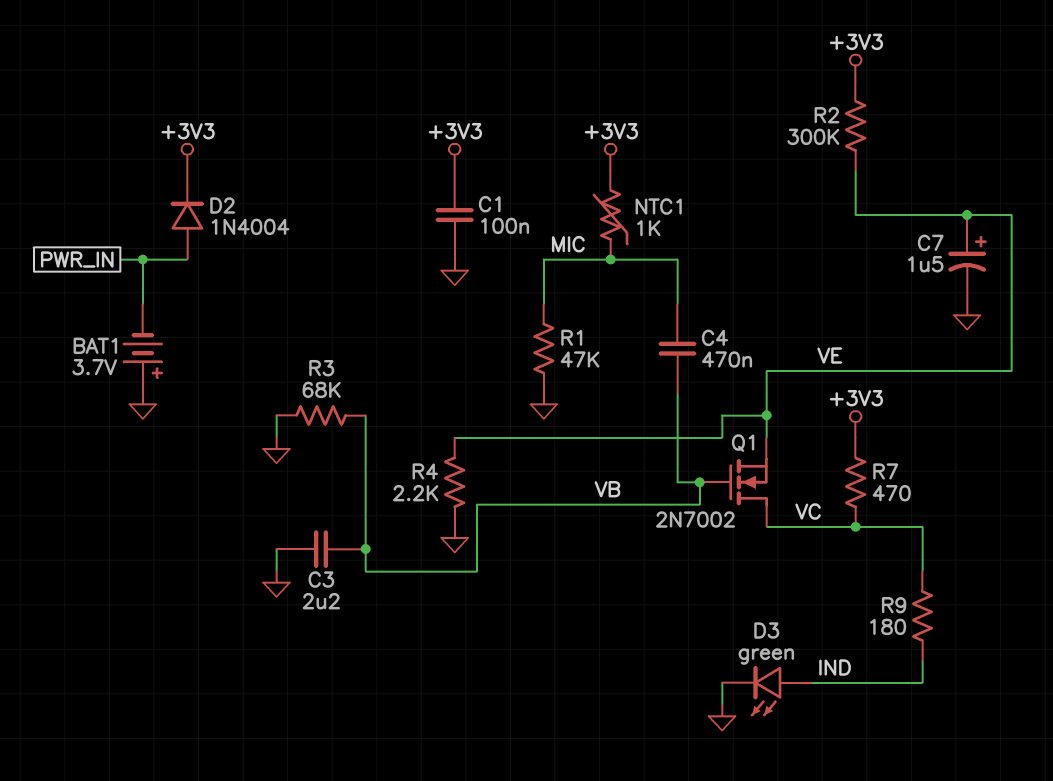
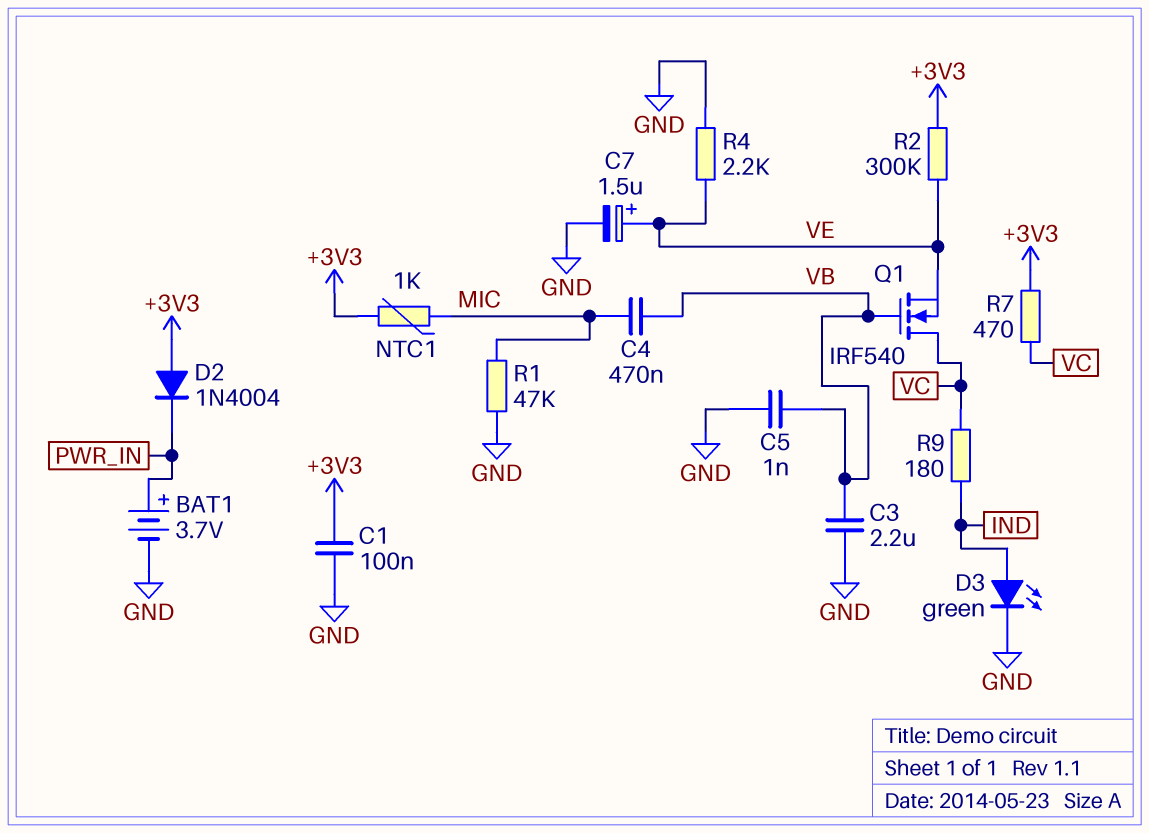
BAT1: 3.7V (plus GND, minus PWR_IN) -> 3.7V (plus PWR_IN, minus GND)
C5: none -> 1nF (GND, VB)
D2: diode 1N4004 (A PWR_IN, K +3V3) -> diode 1N4004 (A +3V3, K PWR_IN)
Q1: NMOS 2N7002 (G VB, D VC, S VE) -> NMOS IRF540 (G VB, D VC, S VE)
R3: 68k (GND, VB) -> none

